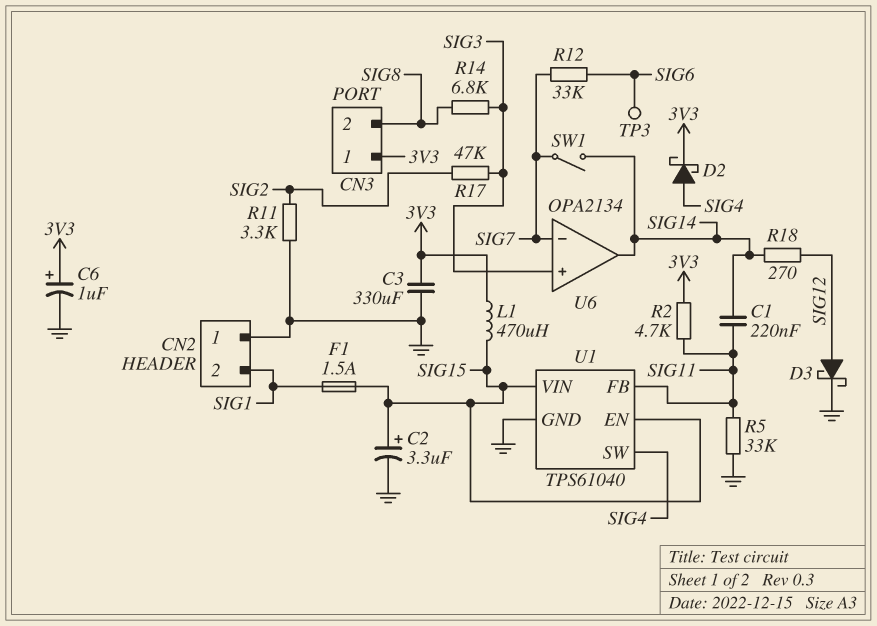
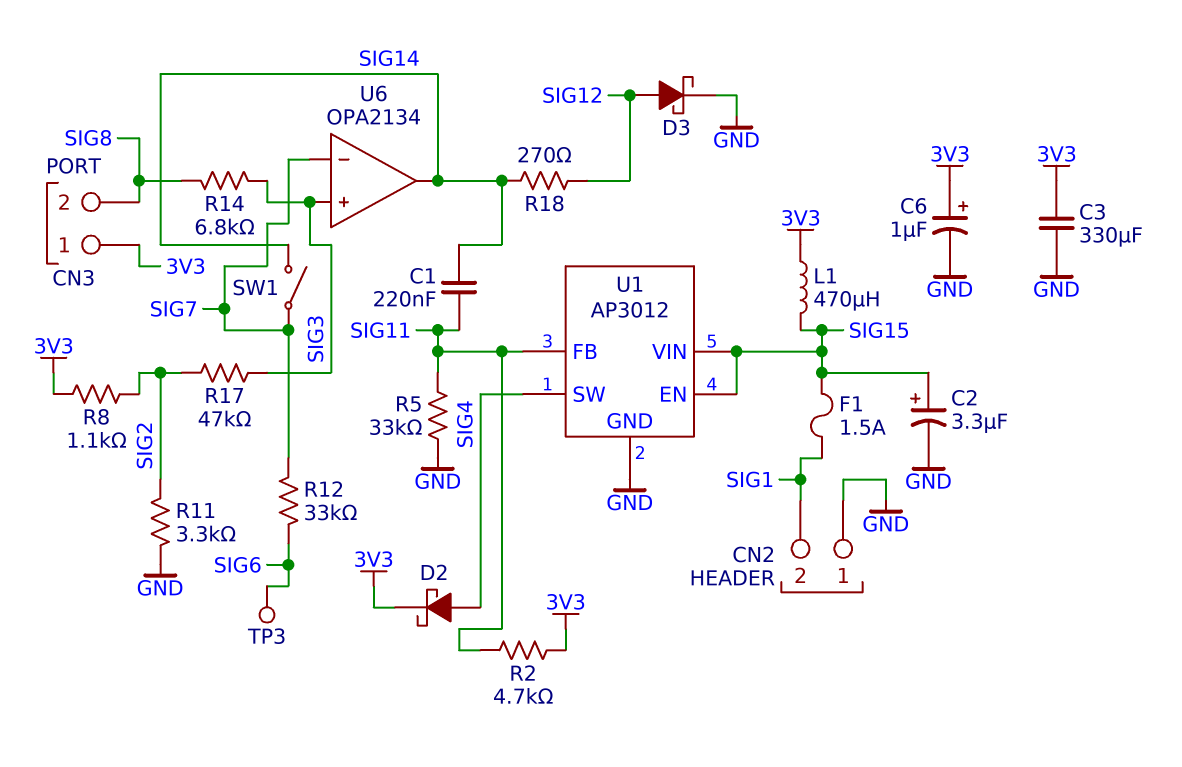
R8: none -> 1.1k (3V3, SIG2)
U1: TPS61040 -> AP3012

